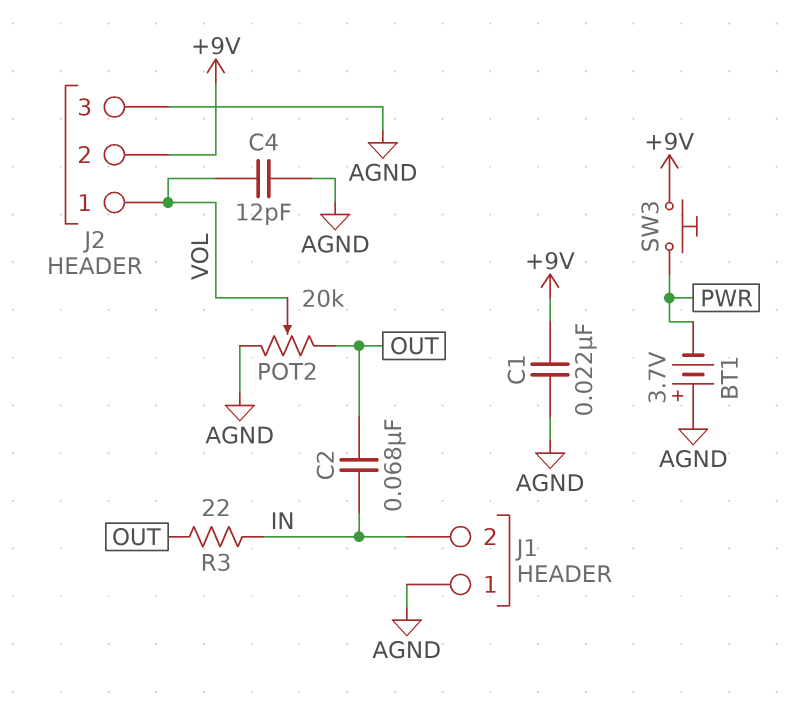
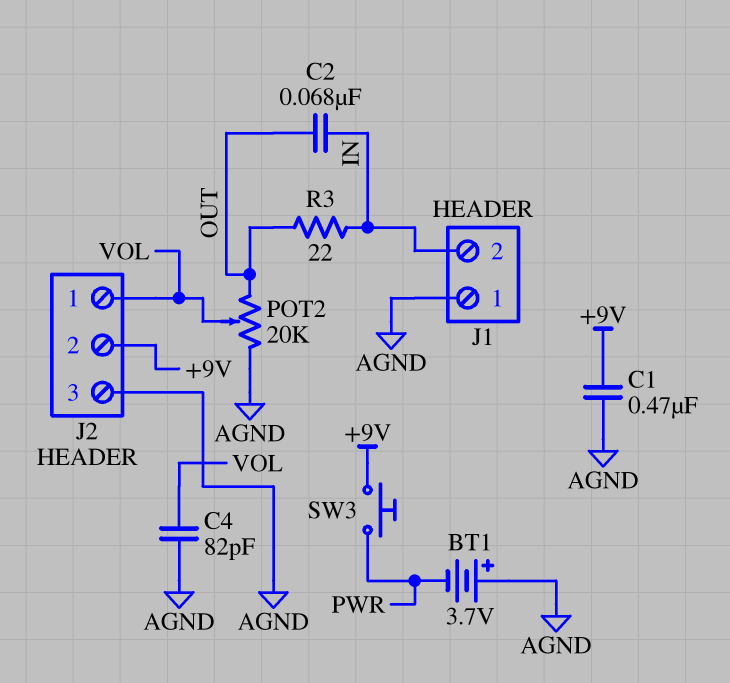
C1: 22nF (+9V, AGND) -> 470nF (+9V, AGND)
C4: 12pF (AGND, VOL) -> 82pF (AGND, VOL)

